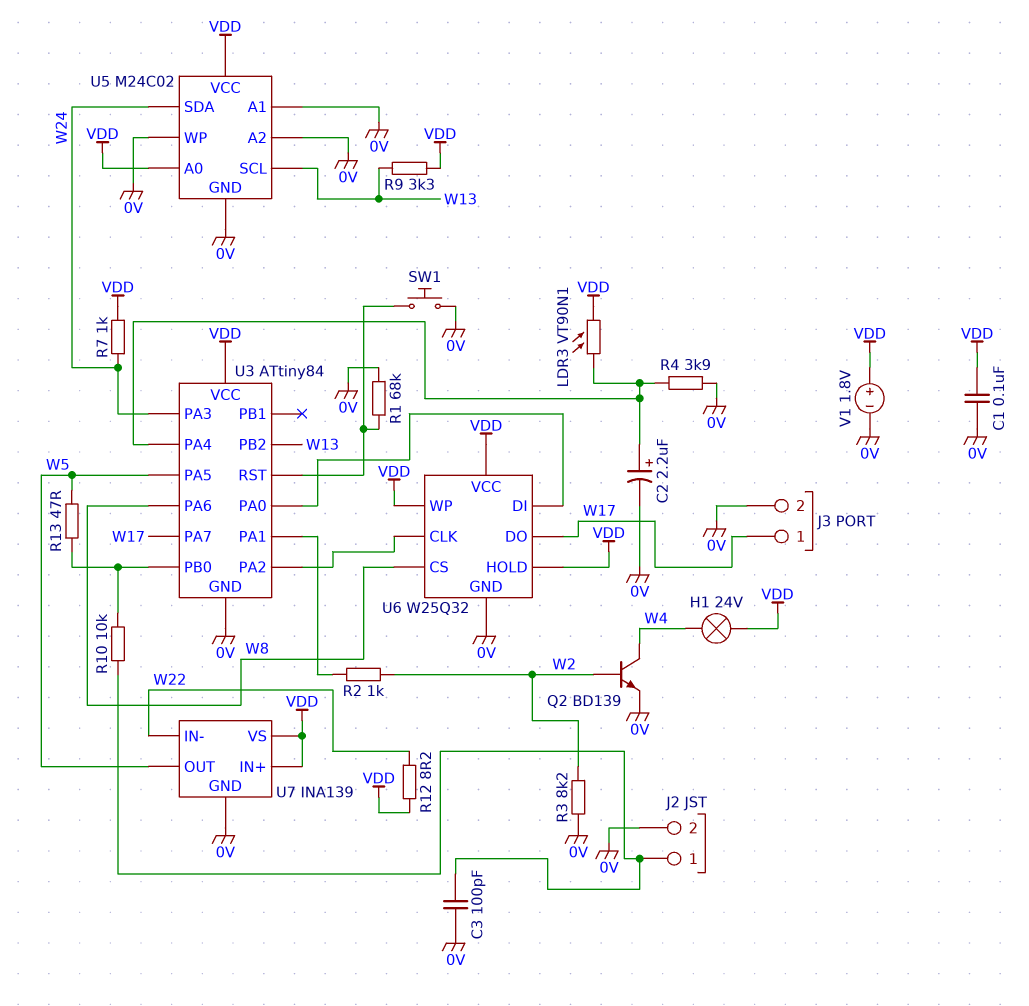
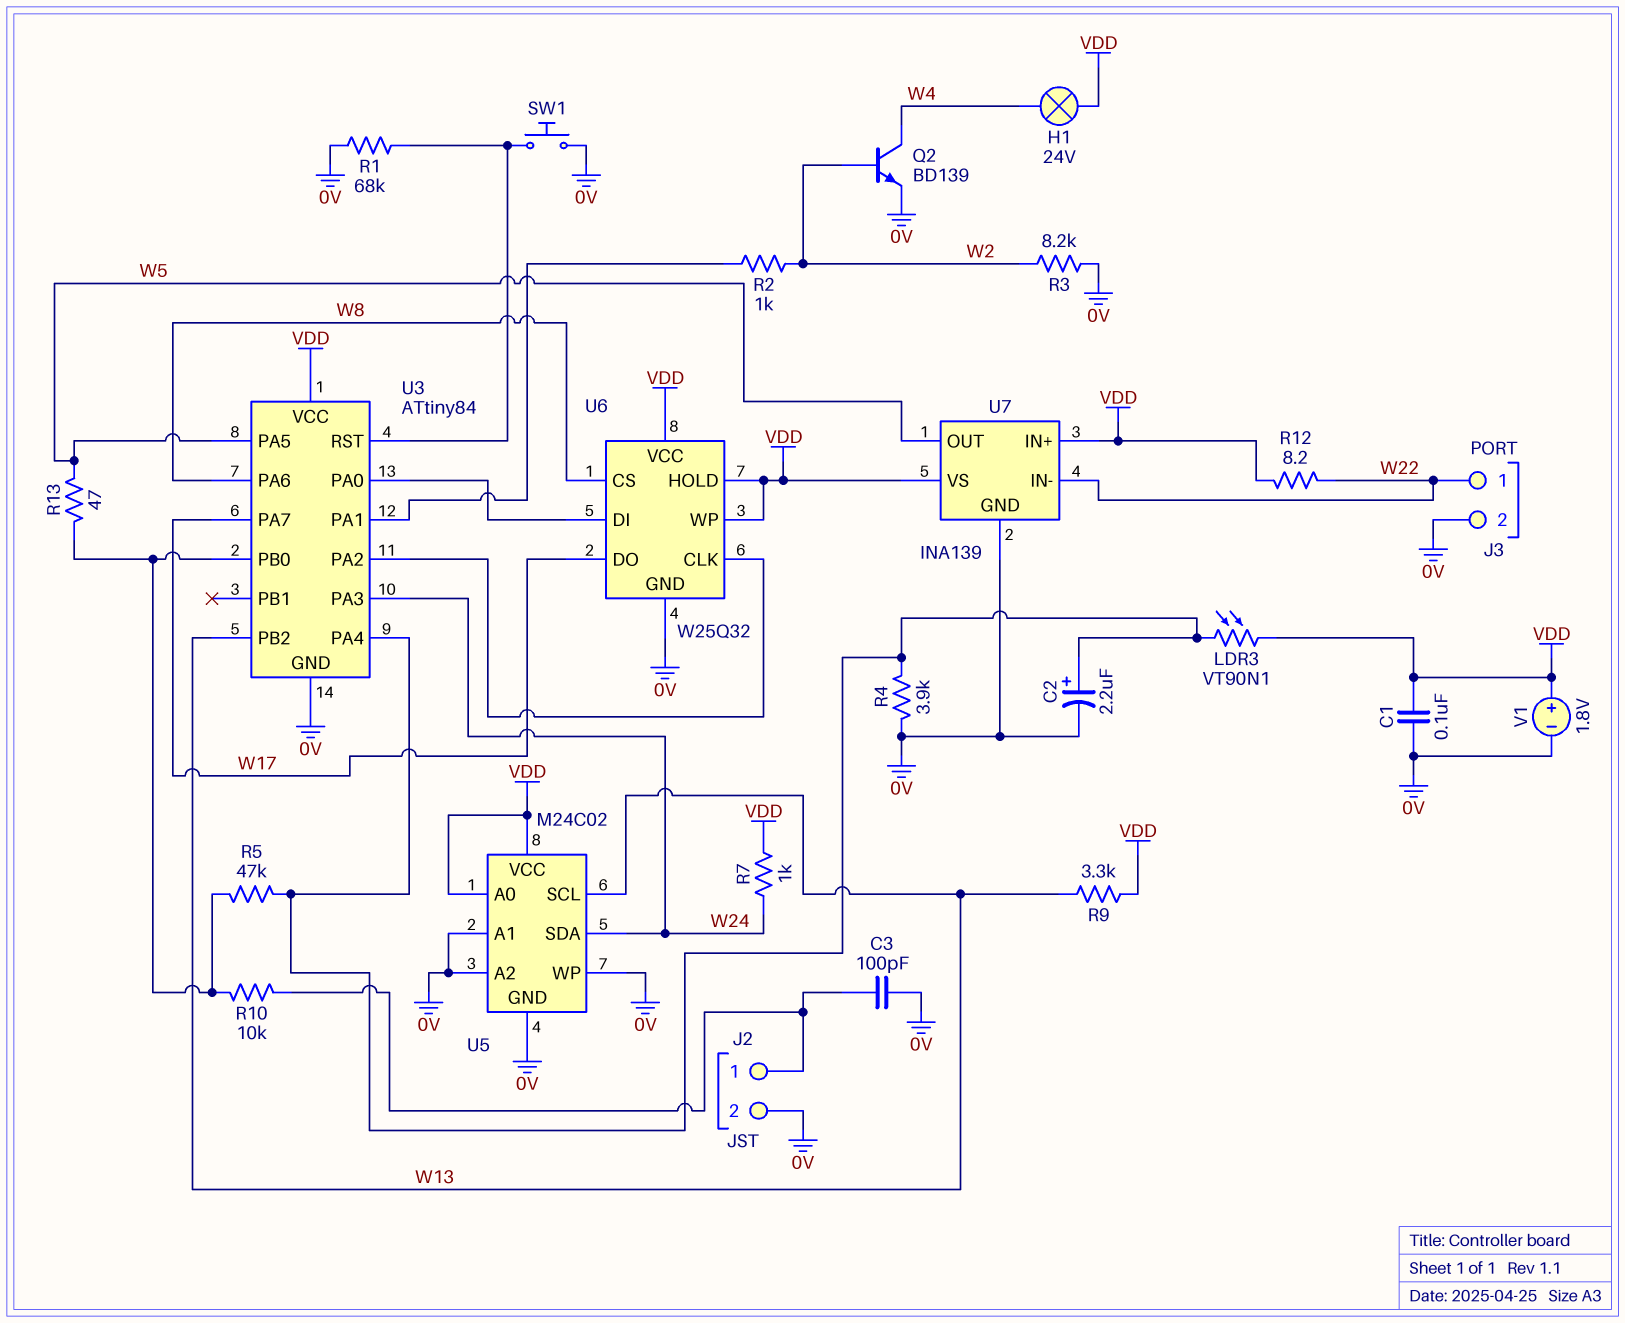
J3 pin 1: W17 -> W22
R5: none -> 47k (U3/PA4, U3/PB0)

